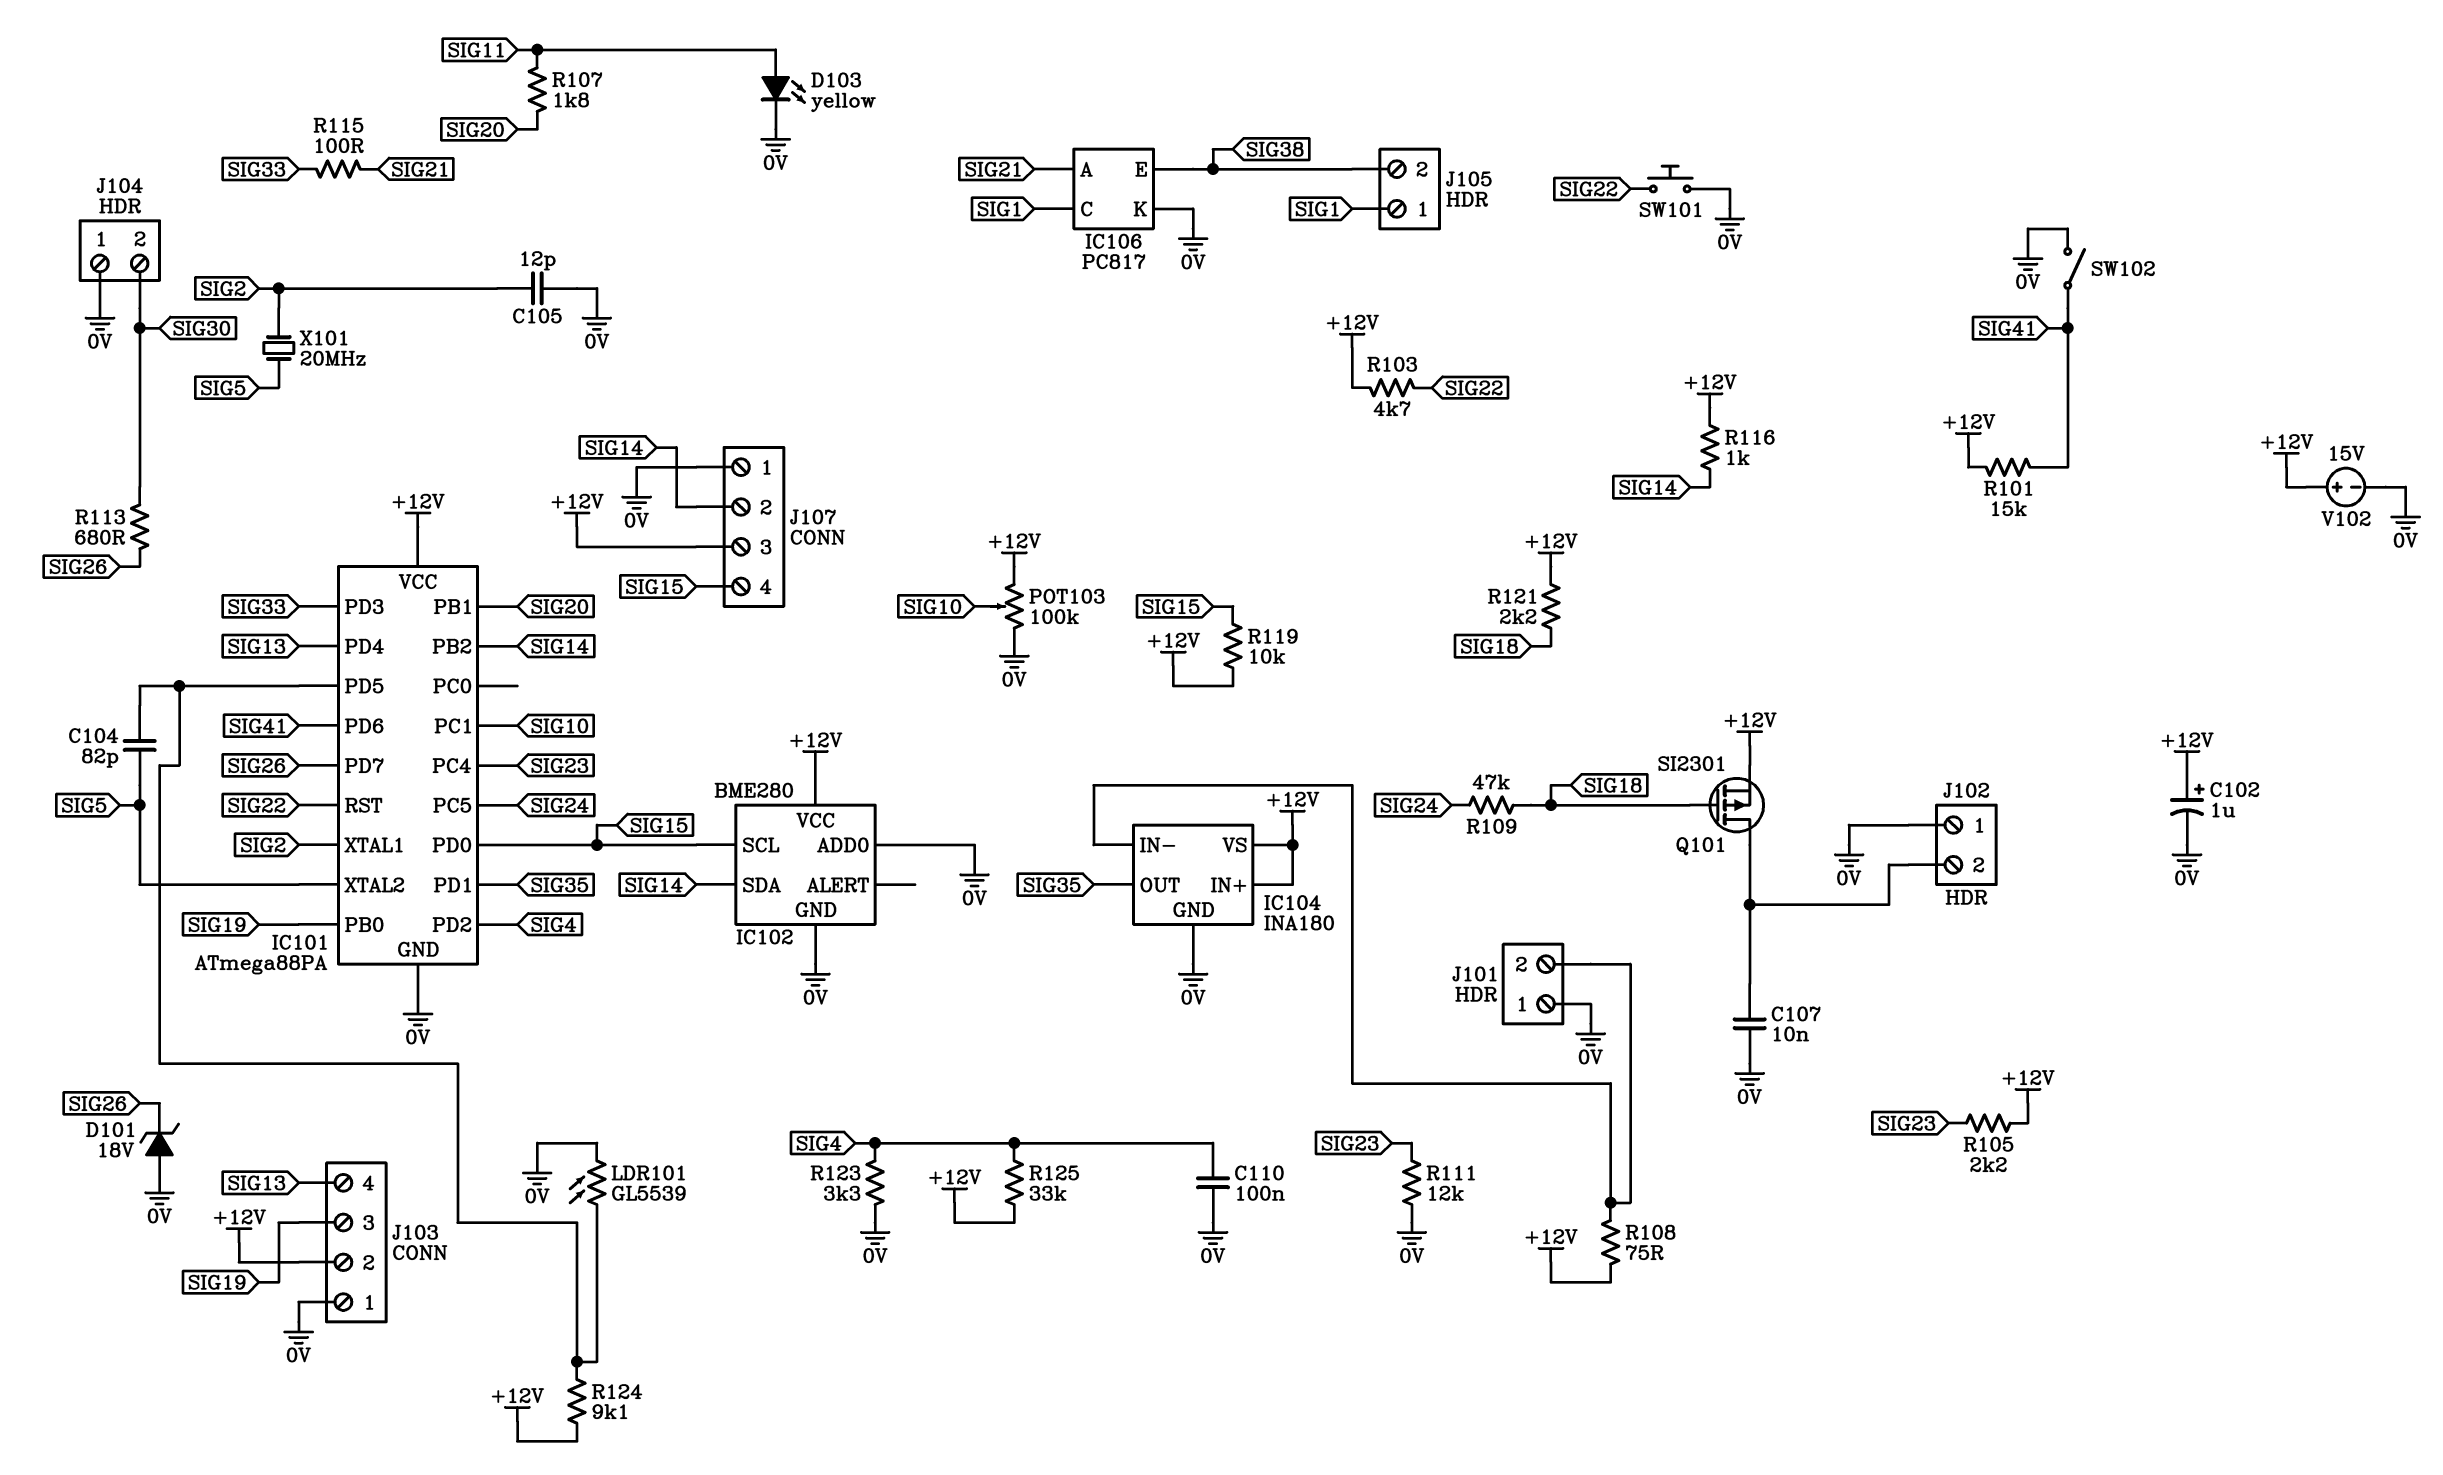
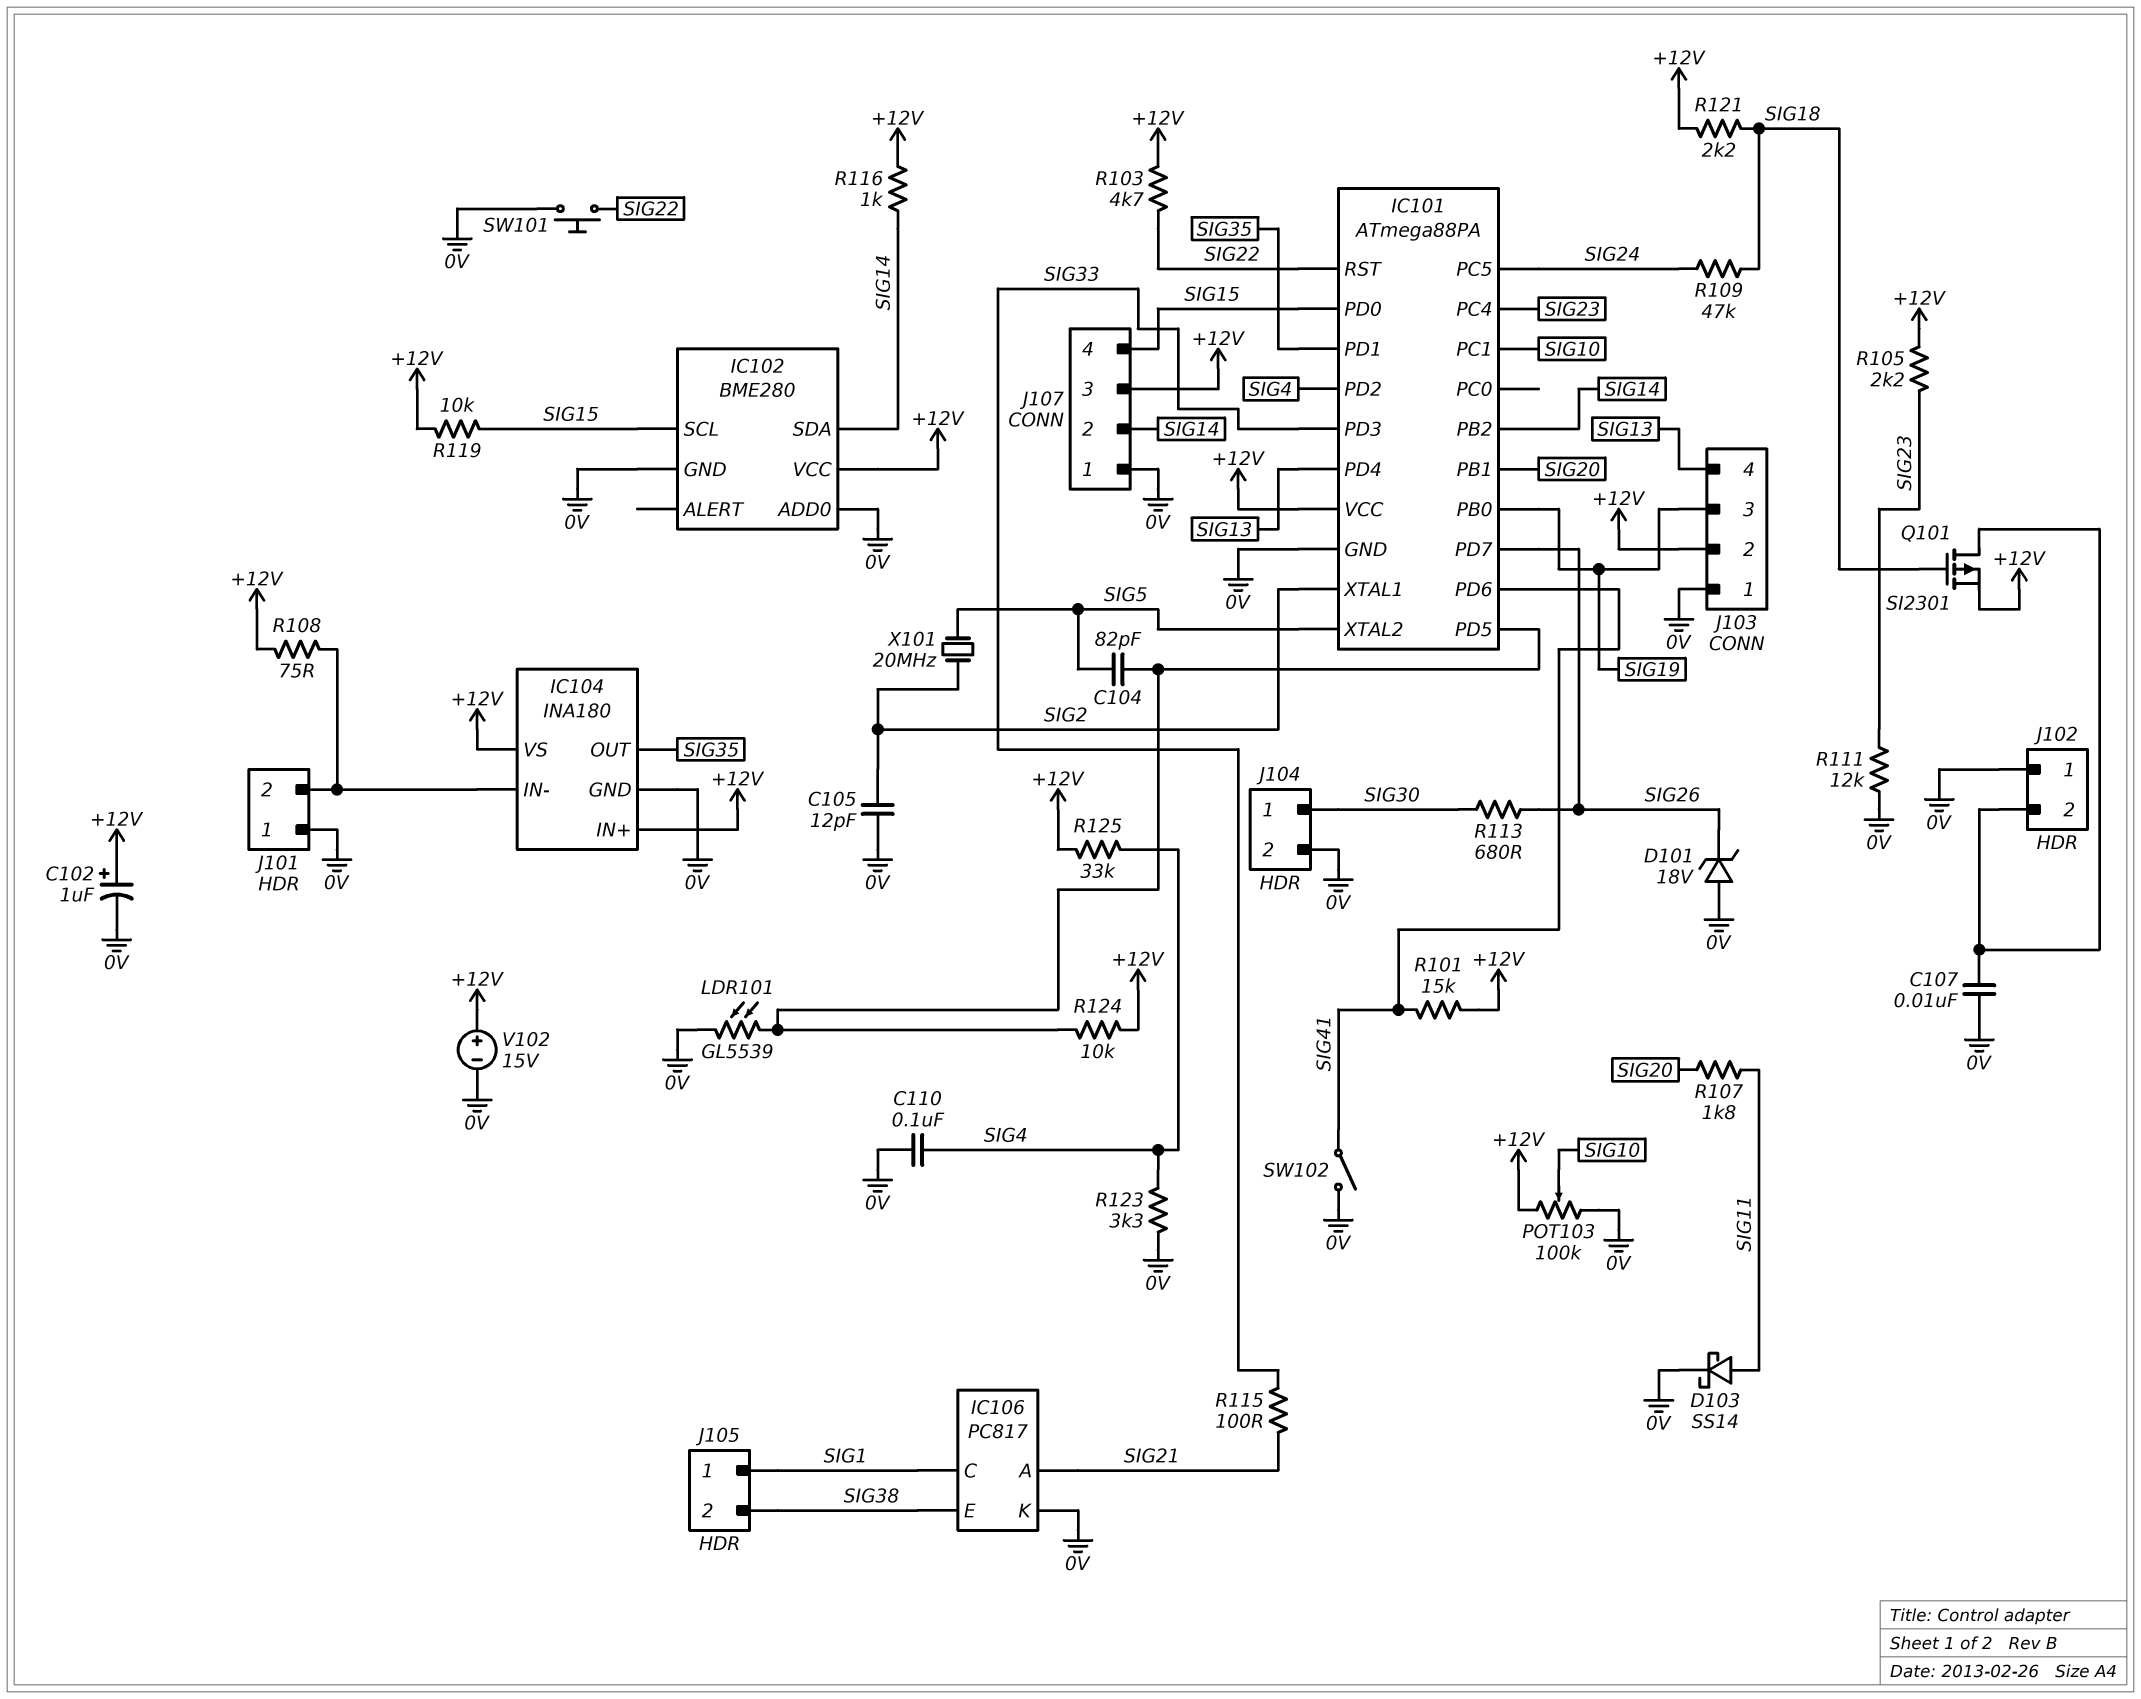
D103: LED yellow (A SIG11, K 0V) -> schottky SS14 (A SIG11, K 0V)
J104 pin 1: 0V -> SIG30
J104 pin 2: SIG30 -> 0V
R124: 9.1k (+12V, IC101/PD5) -> 10k (+12V, IC101/PD5)

